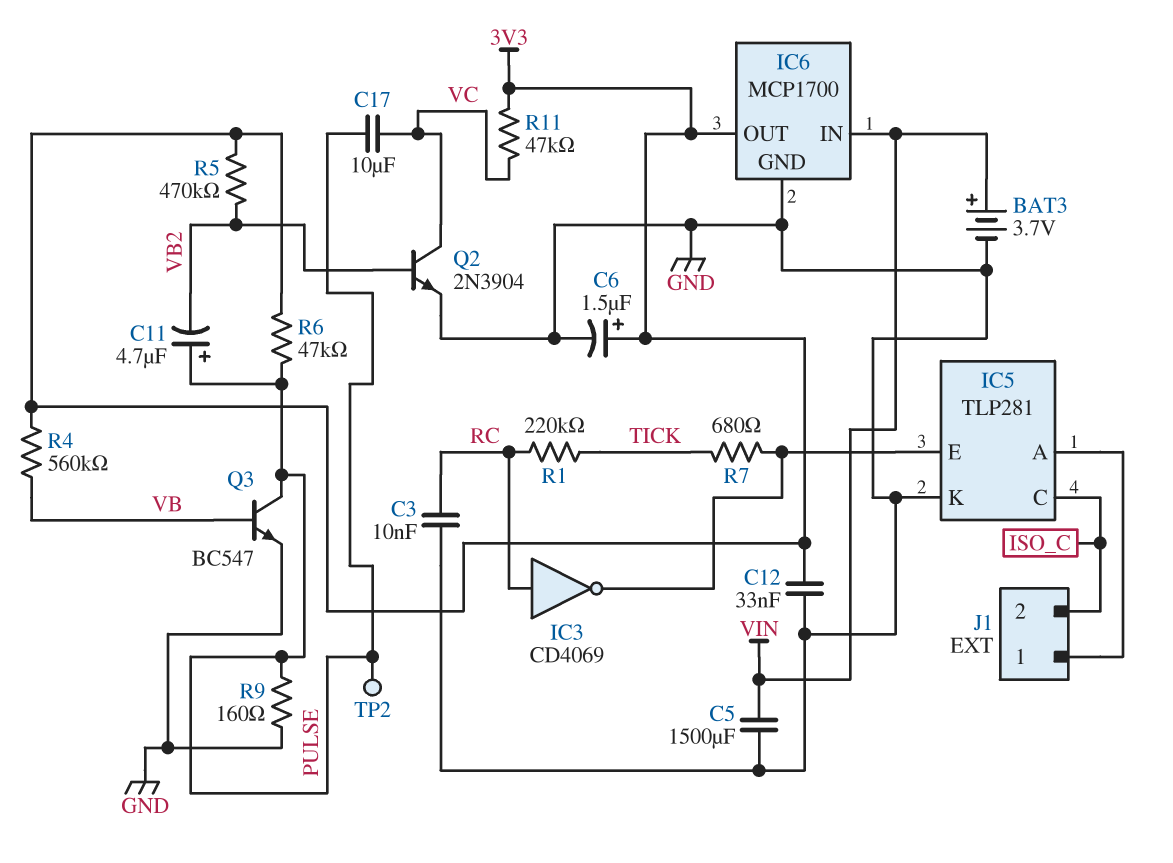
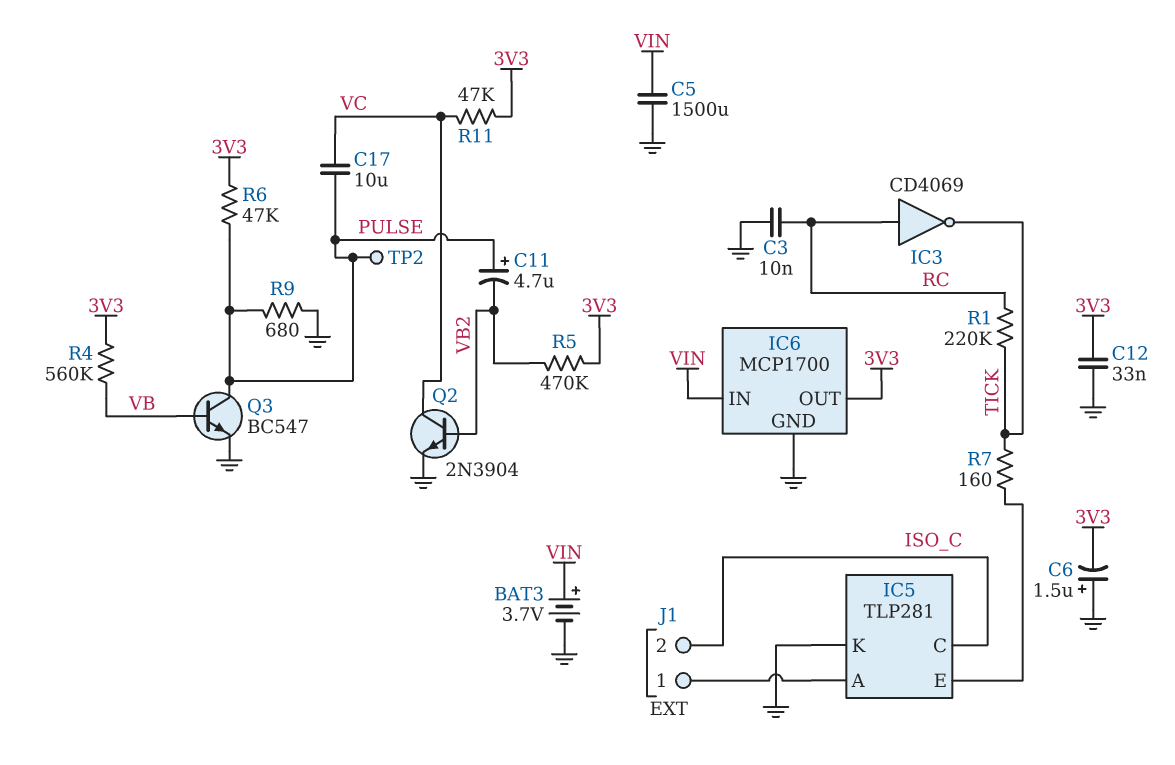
C6: 1.5uF (plus 3V3, minus GND) -> 1.5uF (plus GND, minus 3V3)
IC3: NOT CD4069 (in RC, out IC5/E) -> NOT CD4069 (in RC, out TICK)
R7: 680 (IC5/E, TICK) -> 160 (IC5/E, TICK)
R9: 160 (GND, PULSE) -> 680 (GND, PULSE)

